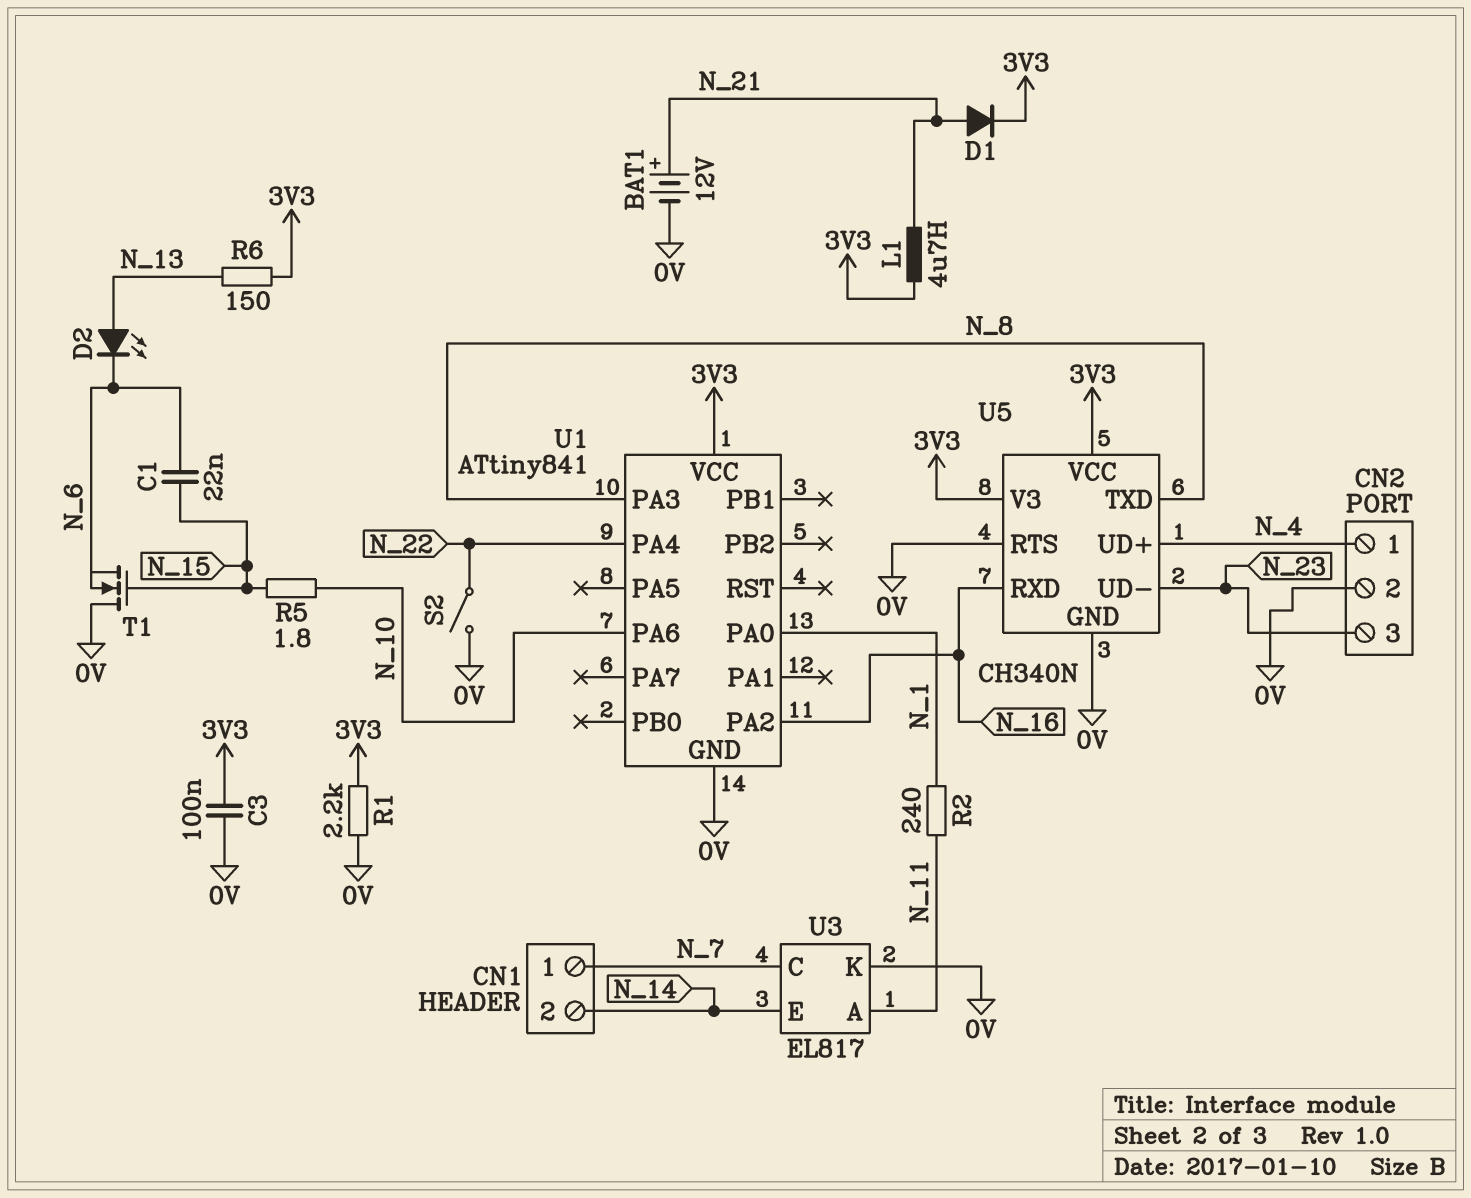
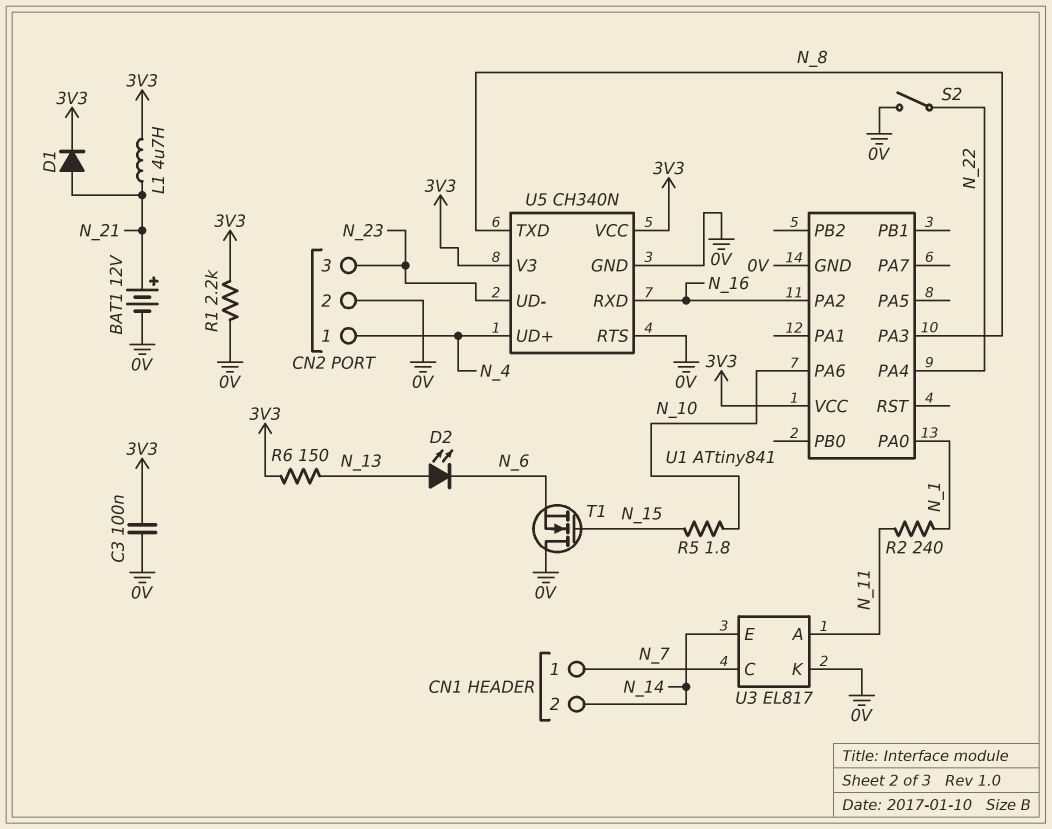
C1: 22nF (N_6, N_15) -> none

